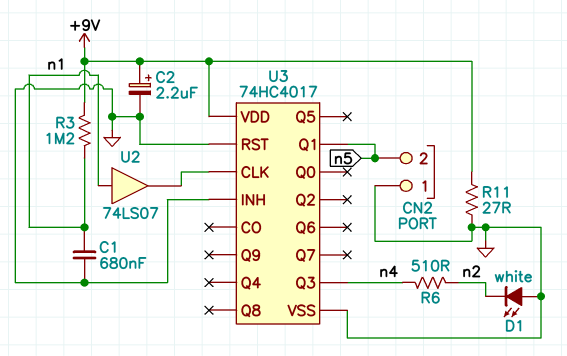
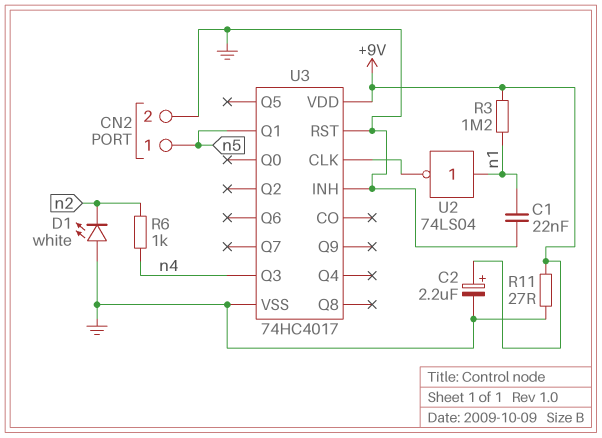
C1: 680nF (GND, n1) -> 22nF (GND, n1)
CN2 pin 1: GND -> n5
CN2 pin 2: n5 -> GND
R6: 510 (n2, n4) -> 1k (n2, n4)
U2: buffer 74LS07 (in n1, out U3/CLK) -> NOT 74LS04 (in n1, out U3/CLK)

